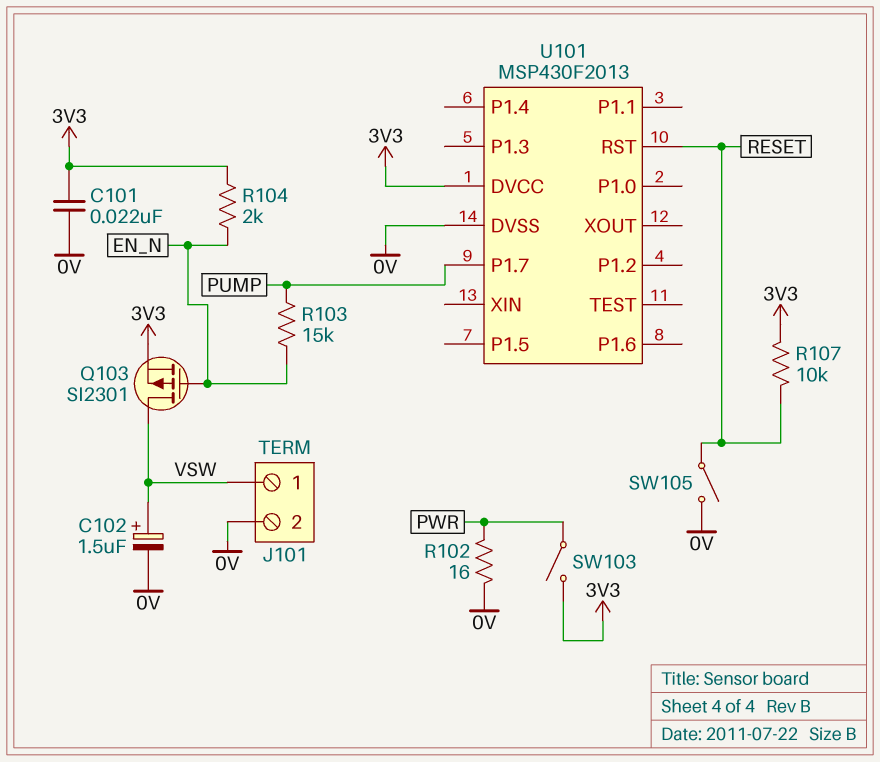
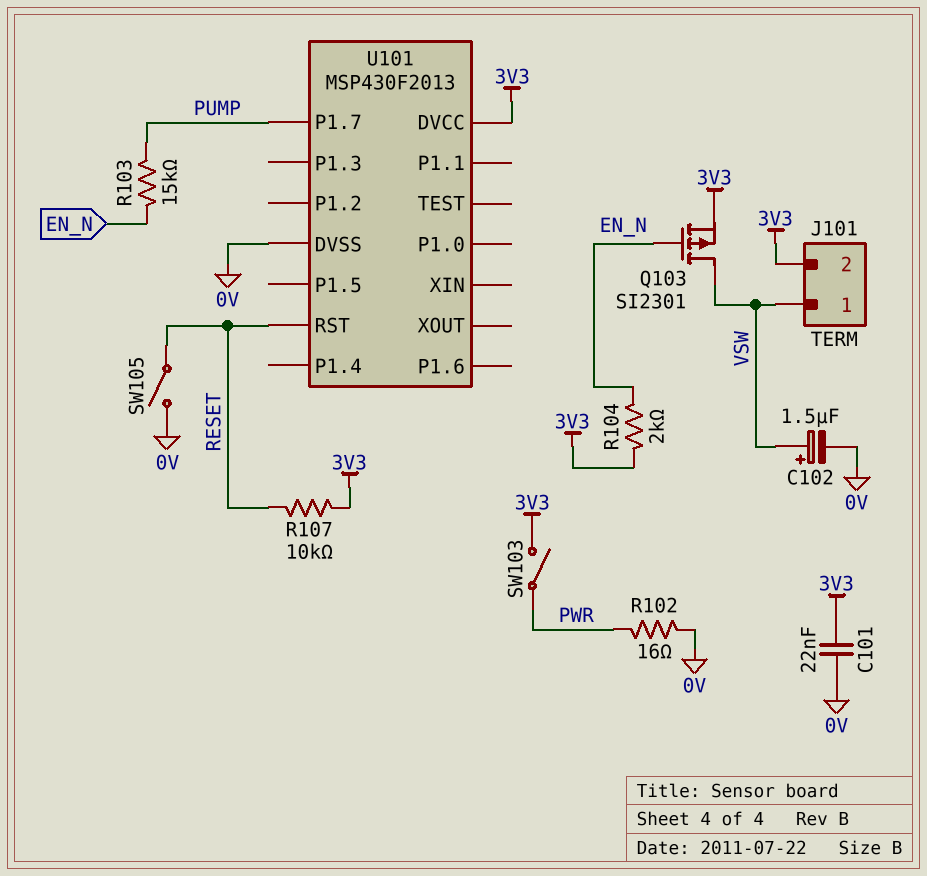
J101 pin 2: 0V -> 3V3

